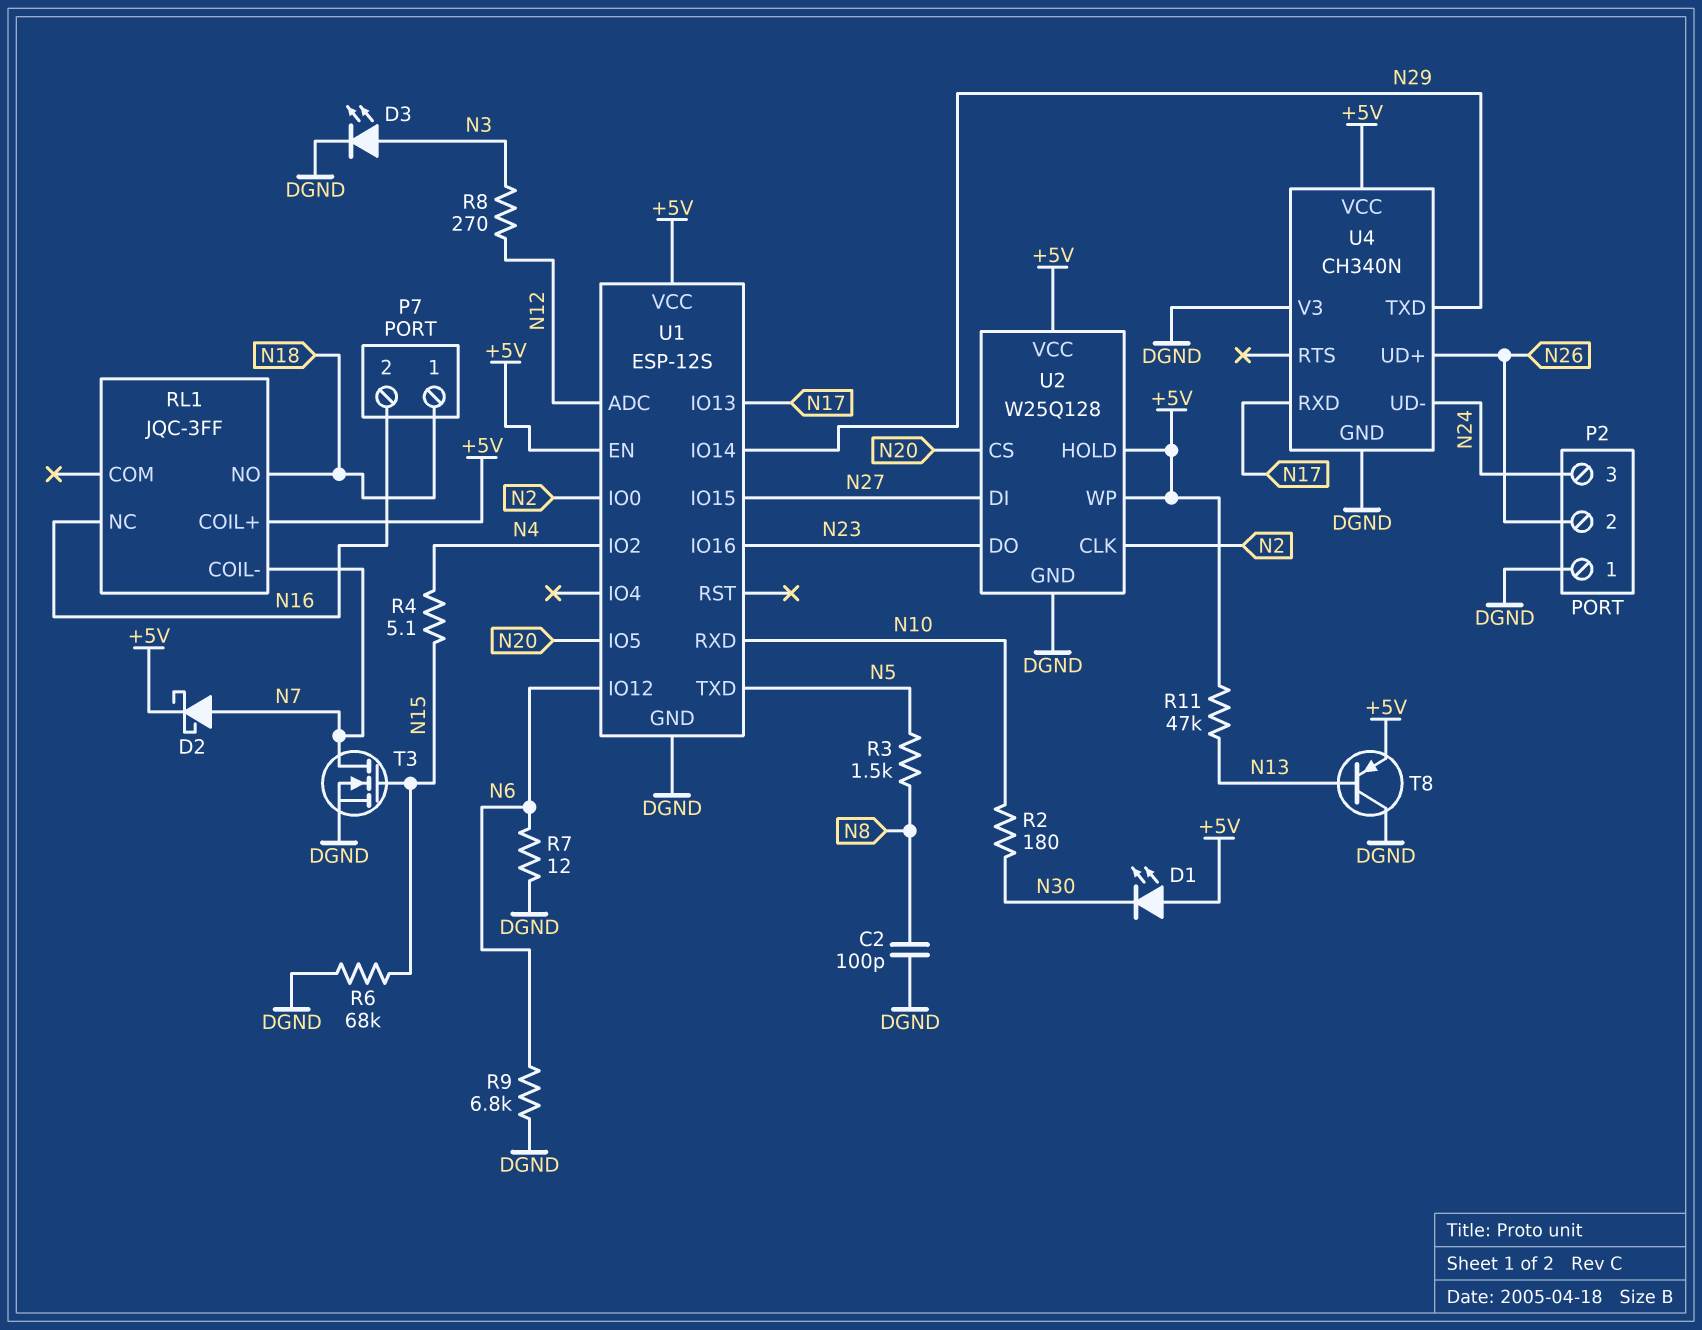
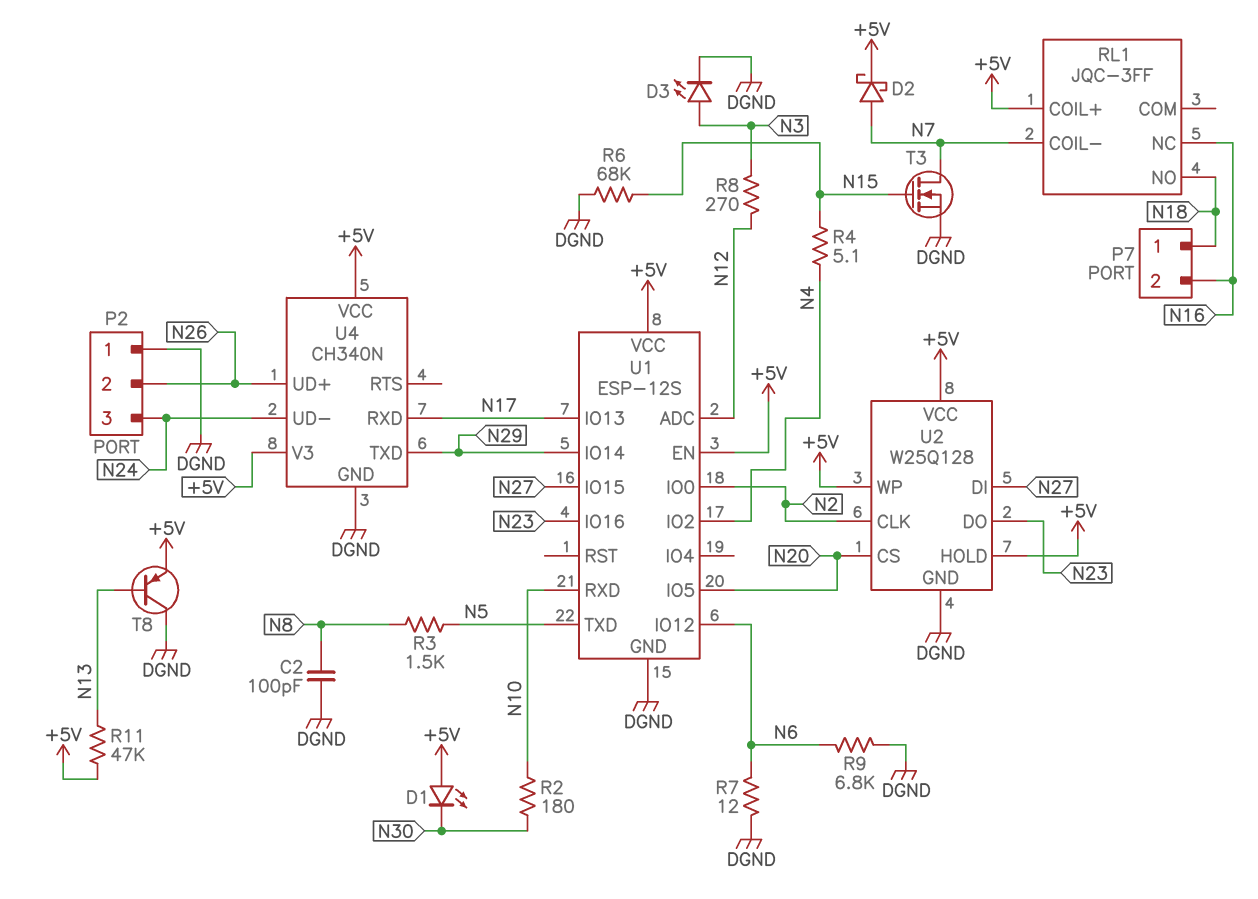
U4 pin V3: DGND -> +5V

